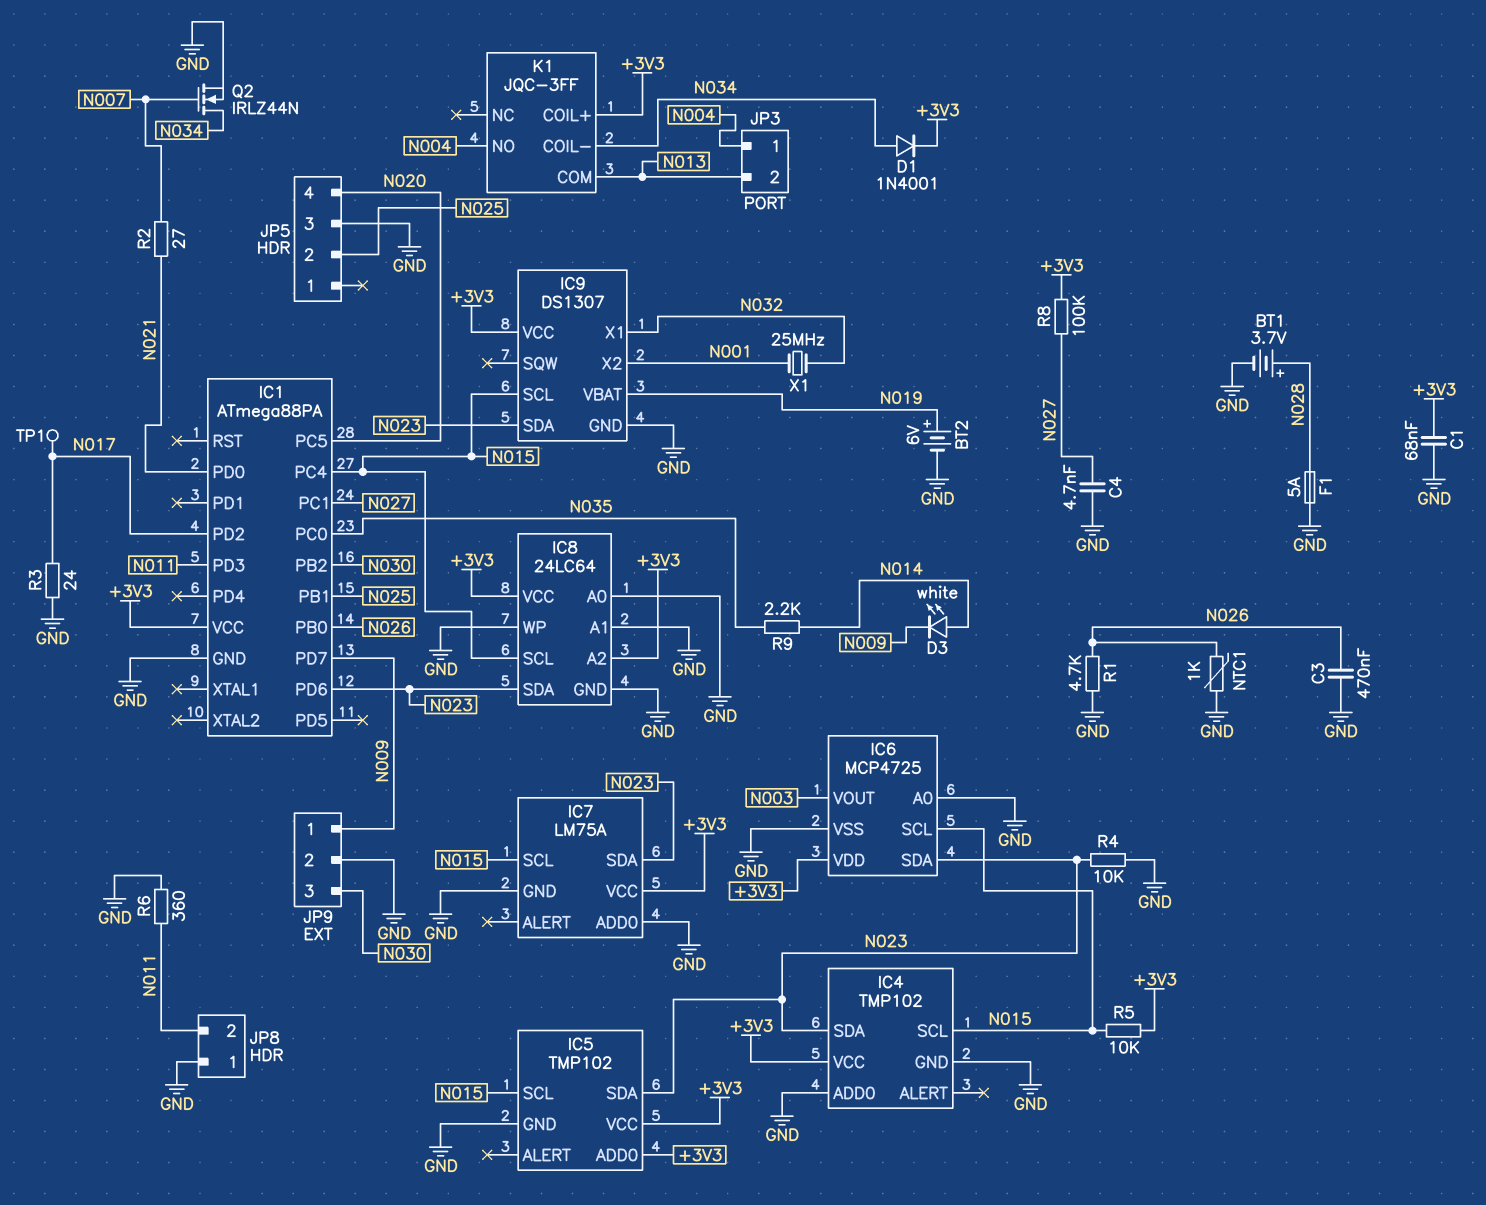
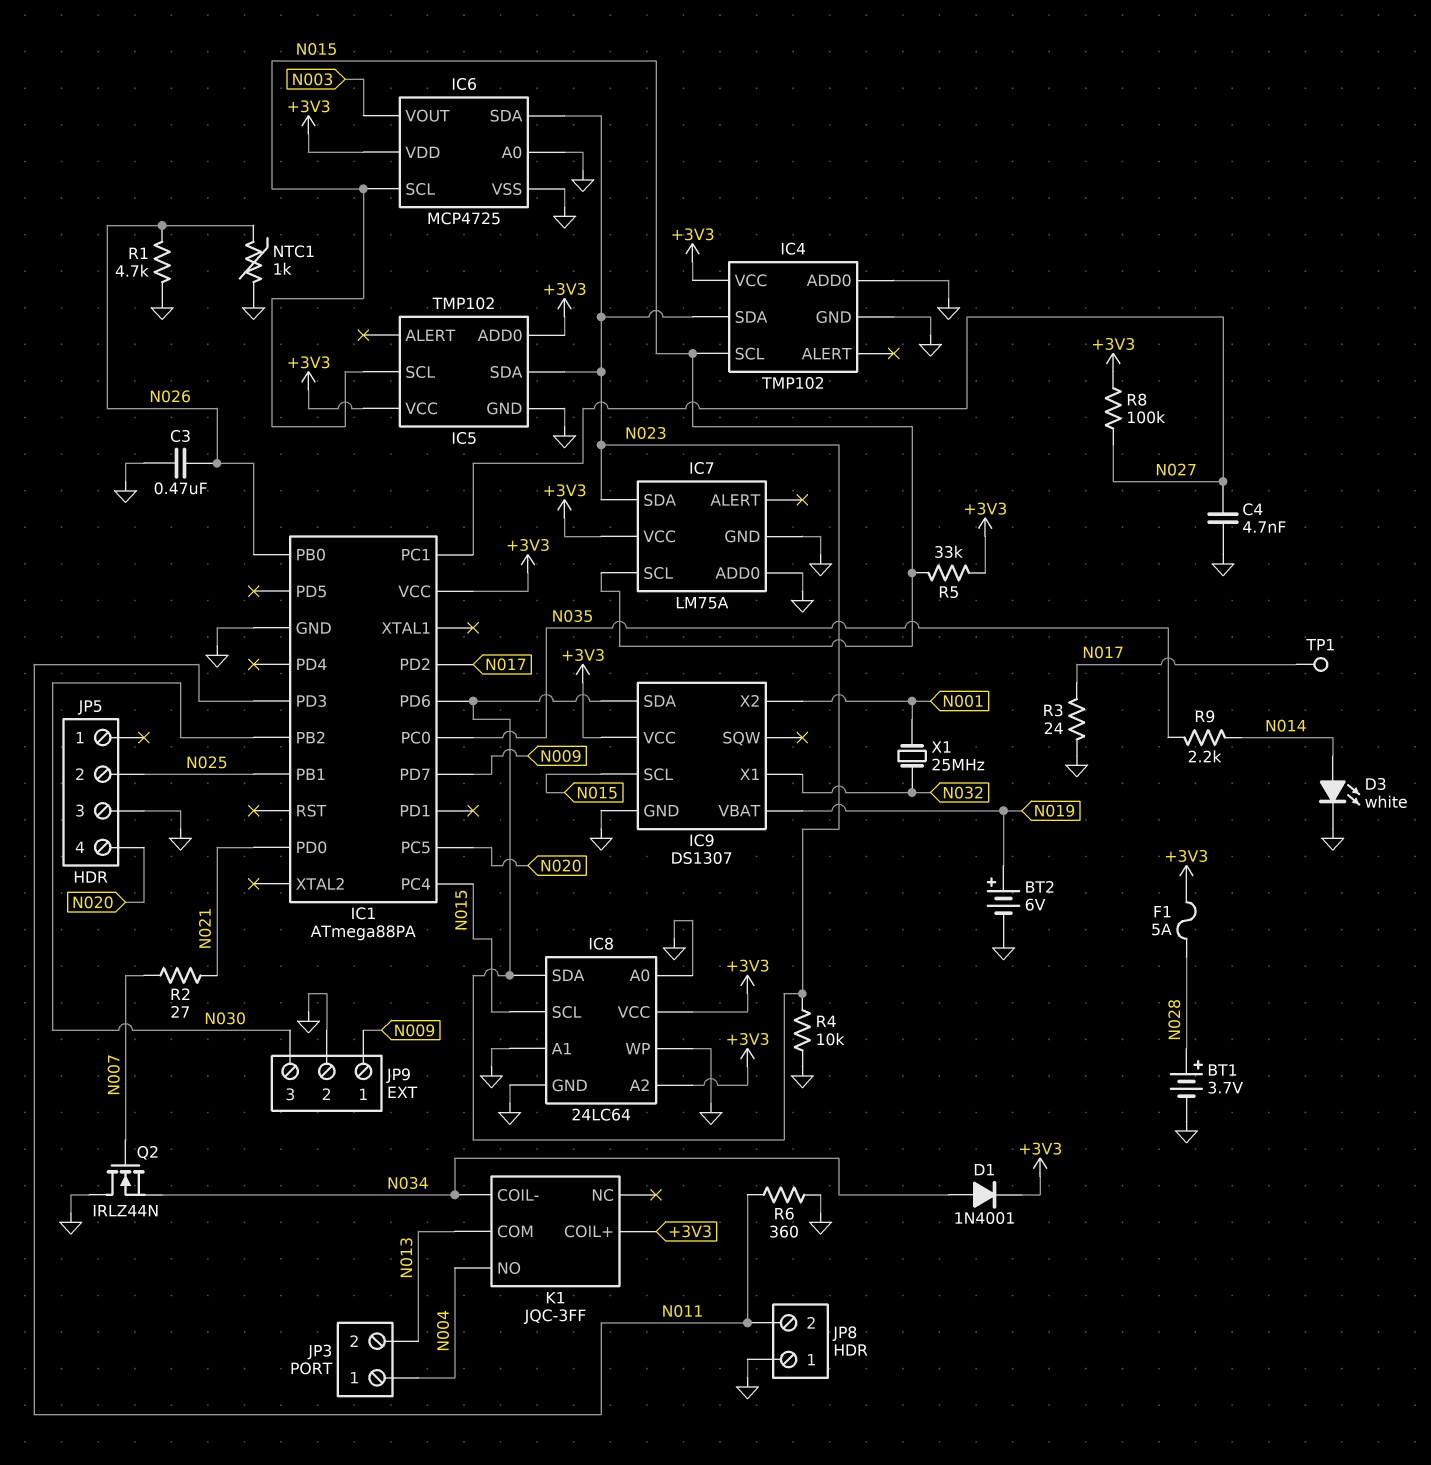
C1: 68nF (+3V3, GND) -> none
D3: LED white (A N014, K N009) -> LED white (A N014, K GND)
F1: 5A (GND, N028) -> 5A (+3V3, N028)
Q2: NMOS IRLZ44N (G N007, D N034, S GND) -> NMOS IRLZ44N (G N007, D GND, S N034)
R5: 10k (+3V3, N015) -> 33k (+3V3, N015)

